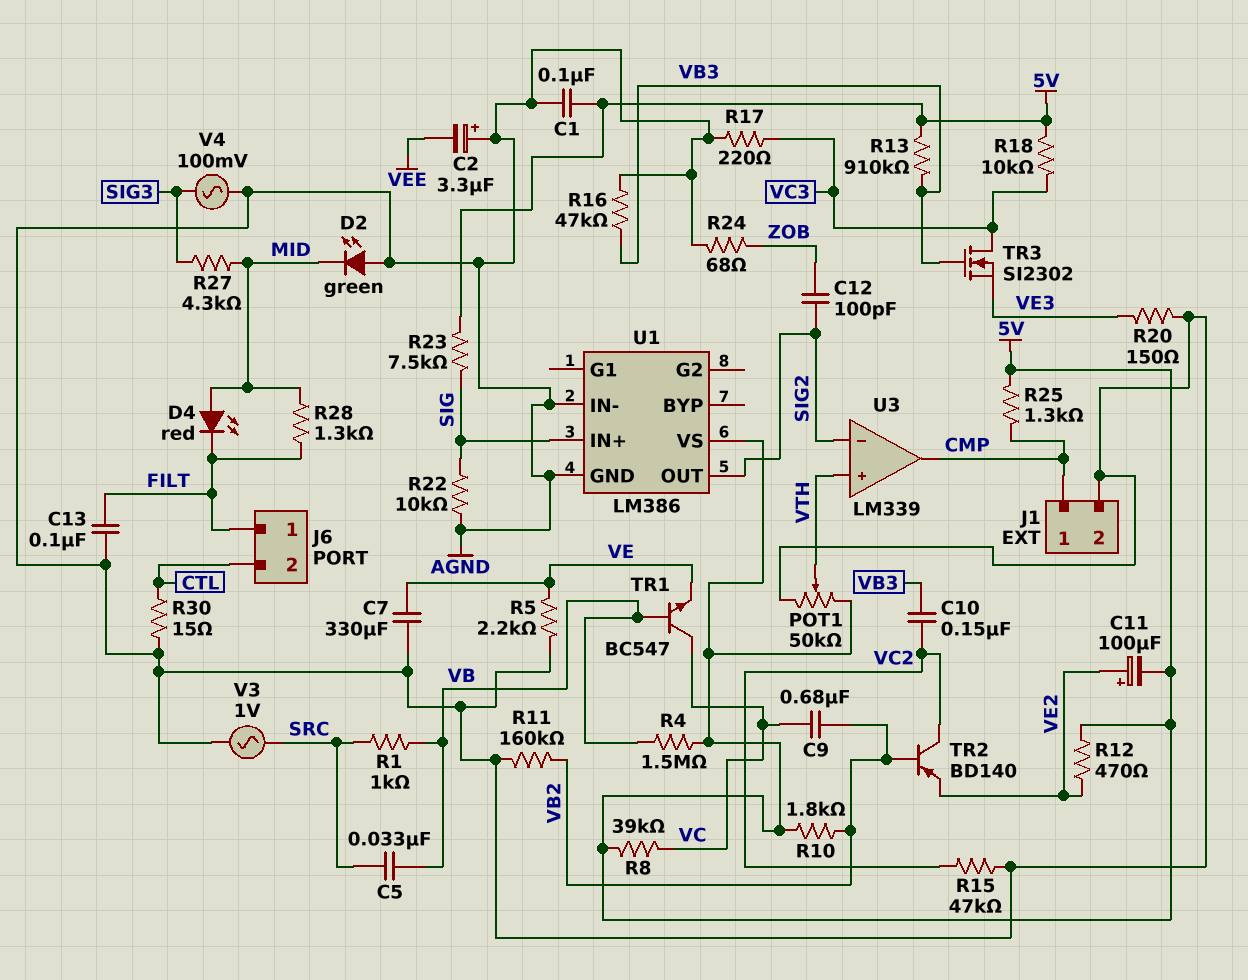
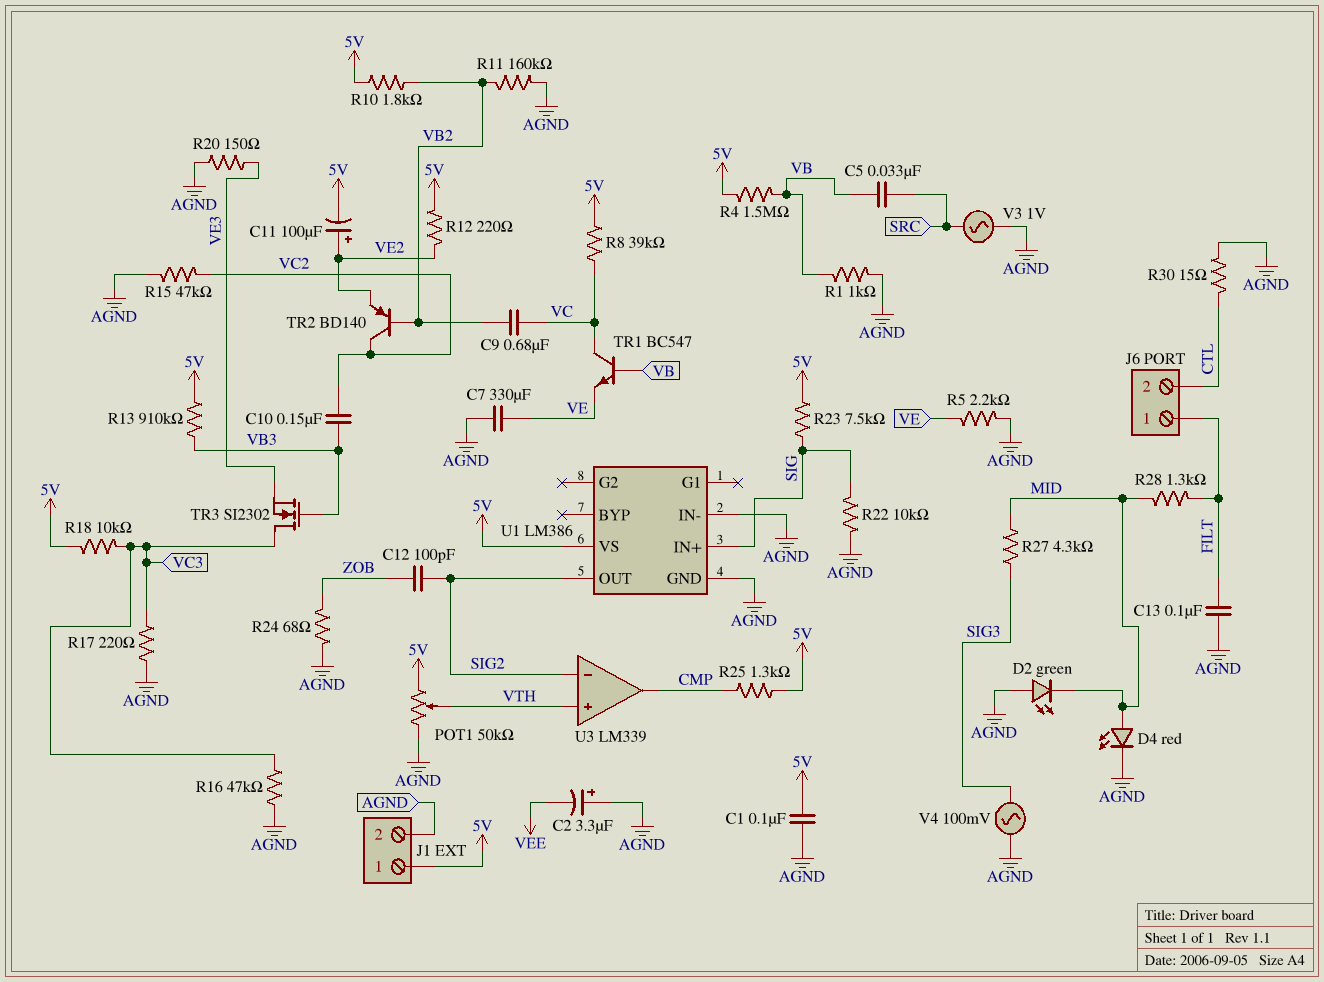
D4: LED red (A MID, K FILT) -> LED red (A MID, K AGND)
J1 pin 1: CMP -> 5V
R1: 1k (SRC, VB) -> 1k (AGND, VB)
R12: 470 (5V, VE2) -> 220 (5V, VE2)
R16: 47k (AGND, VB3) -> 47k (AGND, VC3)

